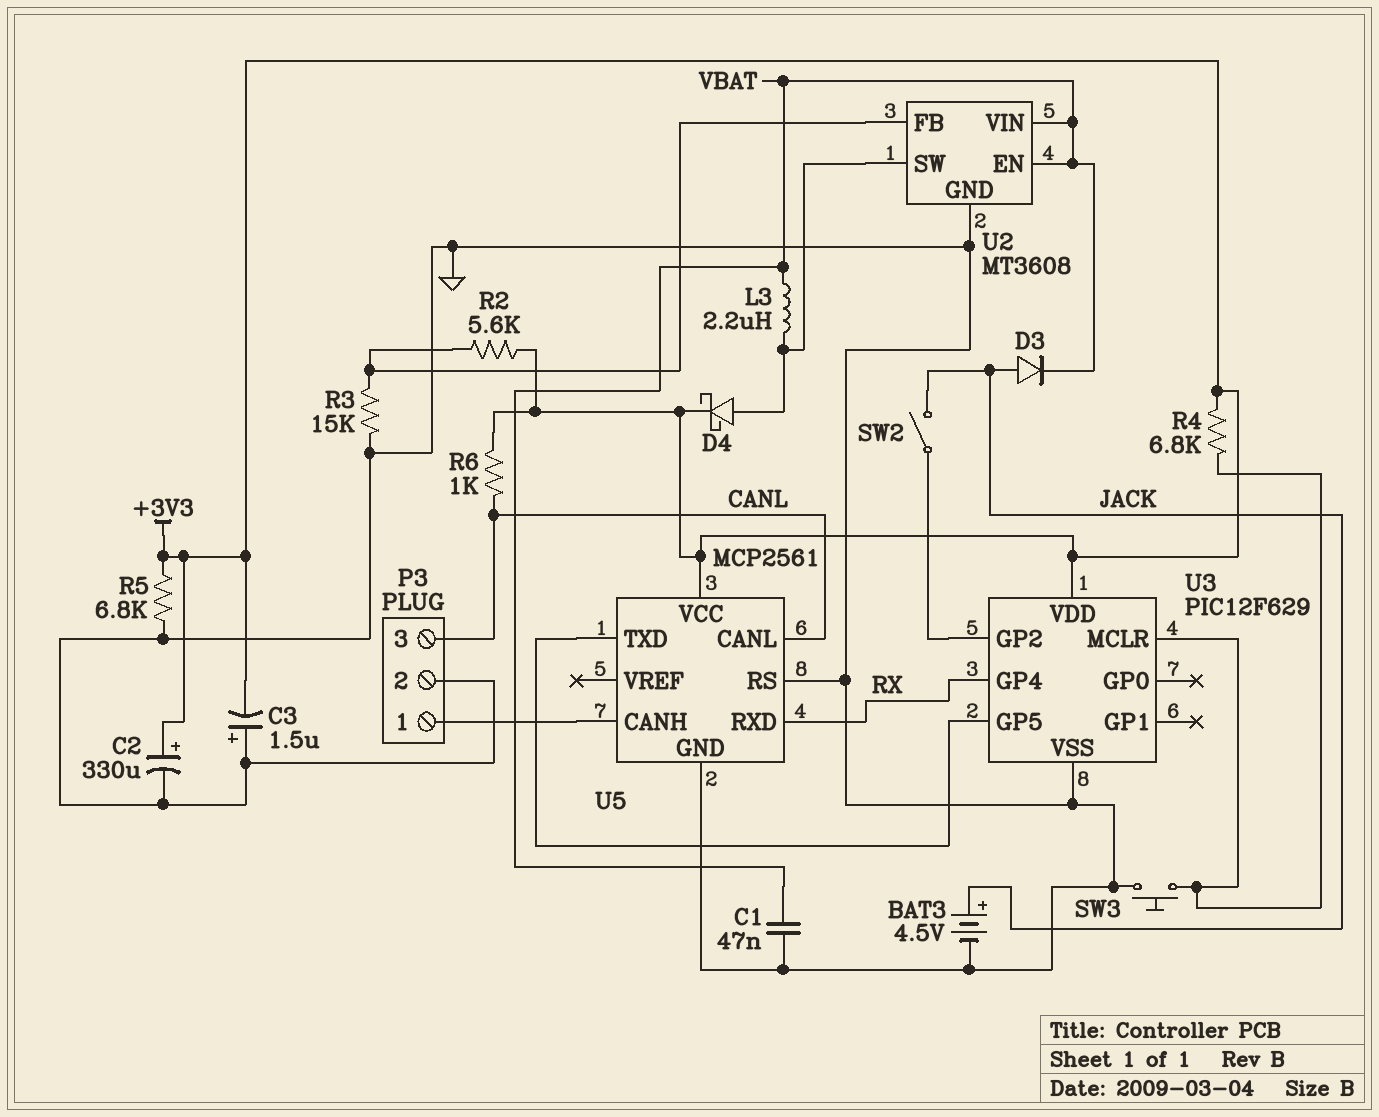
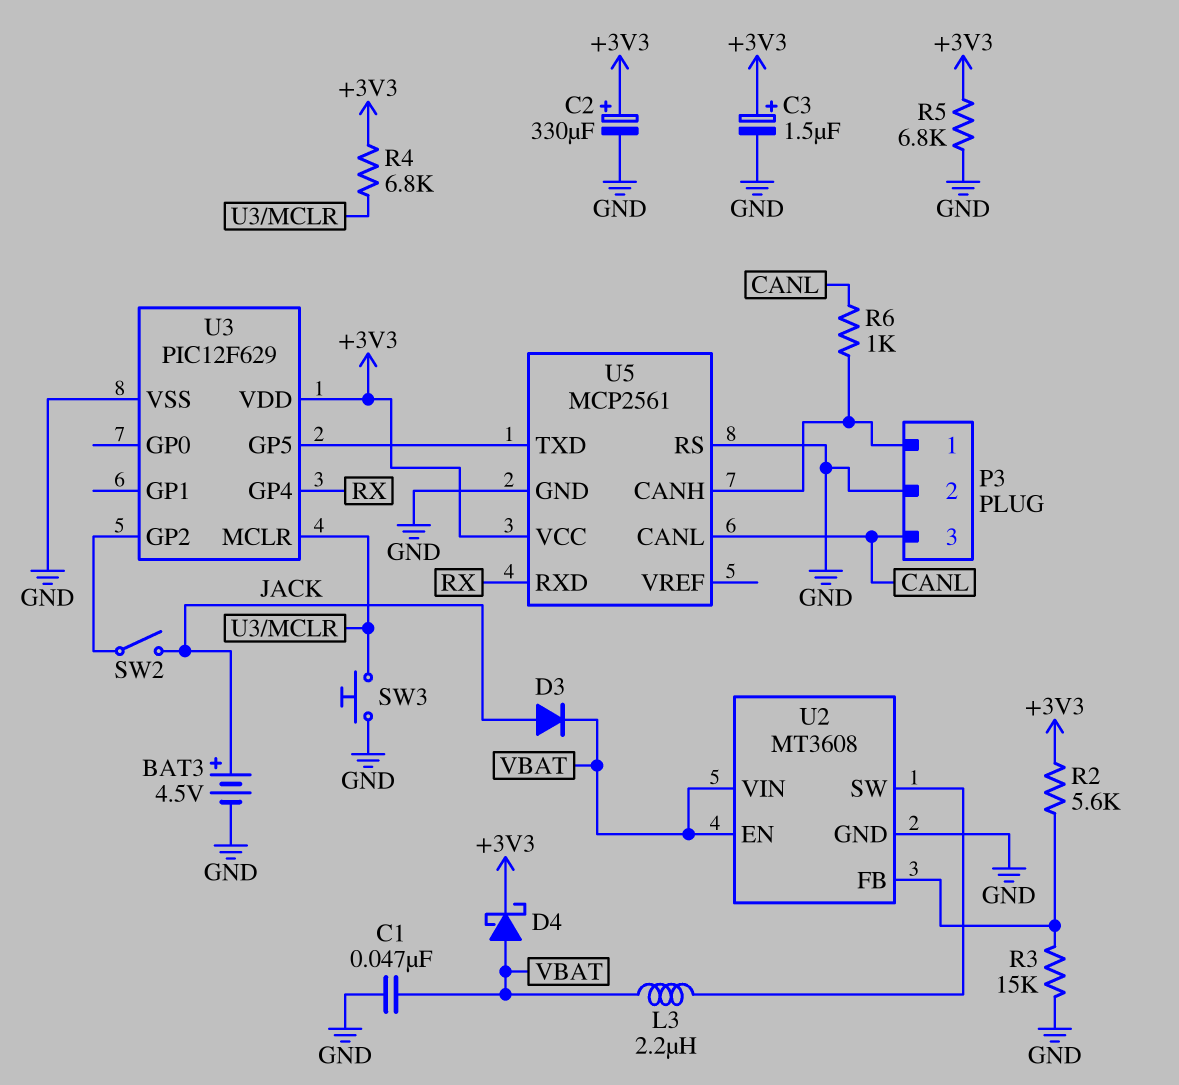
C3: 1.5uF (plus GND, minus +3V3) -> 1.5uF (plus +3V3, minus GND)
D4: schottky (A U2/SW, K +3V3) -> schottky (A VBAT, K +3V3)
R6: 1k (+3V3, CANL) -> 1k (CANL, P3/1)

